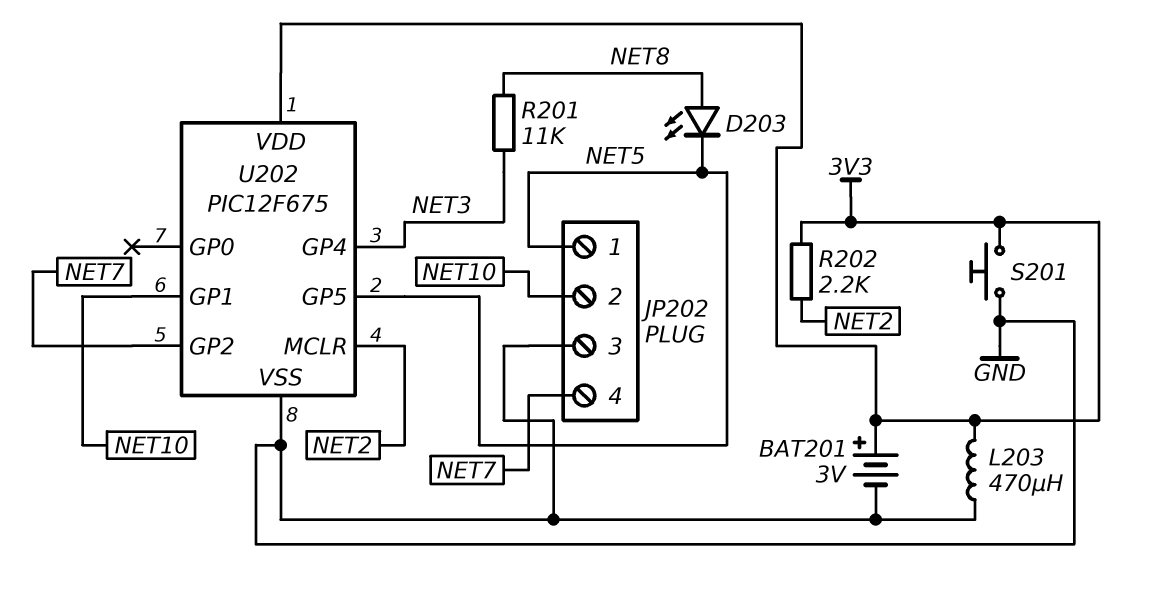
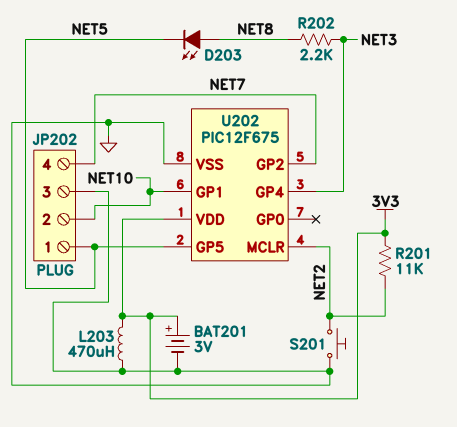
R201: 11k (NET3, NET8) -> 11k (3V3, NET2)
R202: 2.2k (3V3, NET2) -> 2.2k (NET3, NET8)
S201: button (3V3, GND) -> button (GND, NET2)

